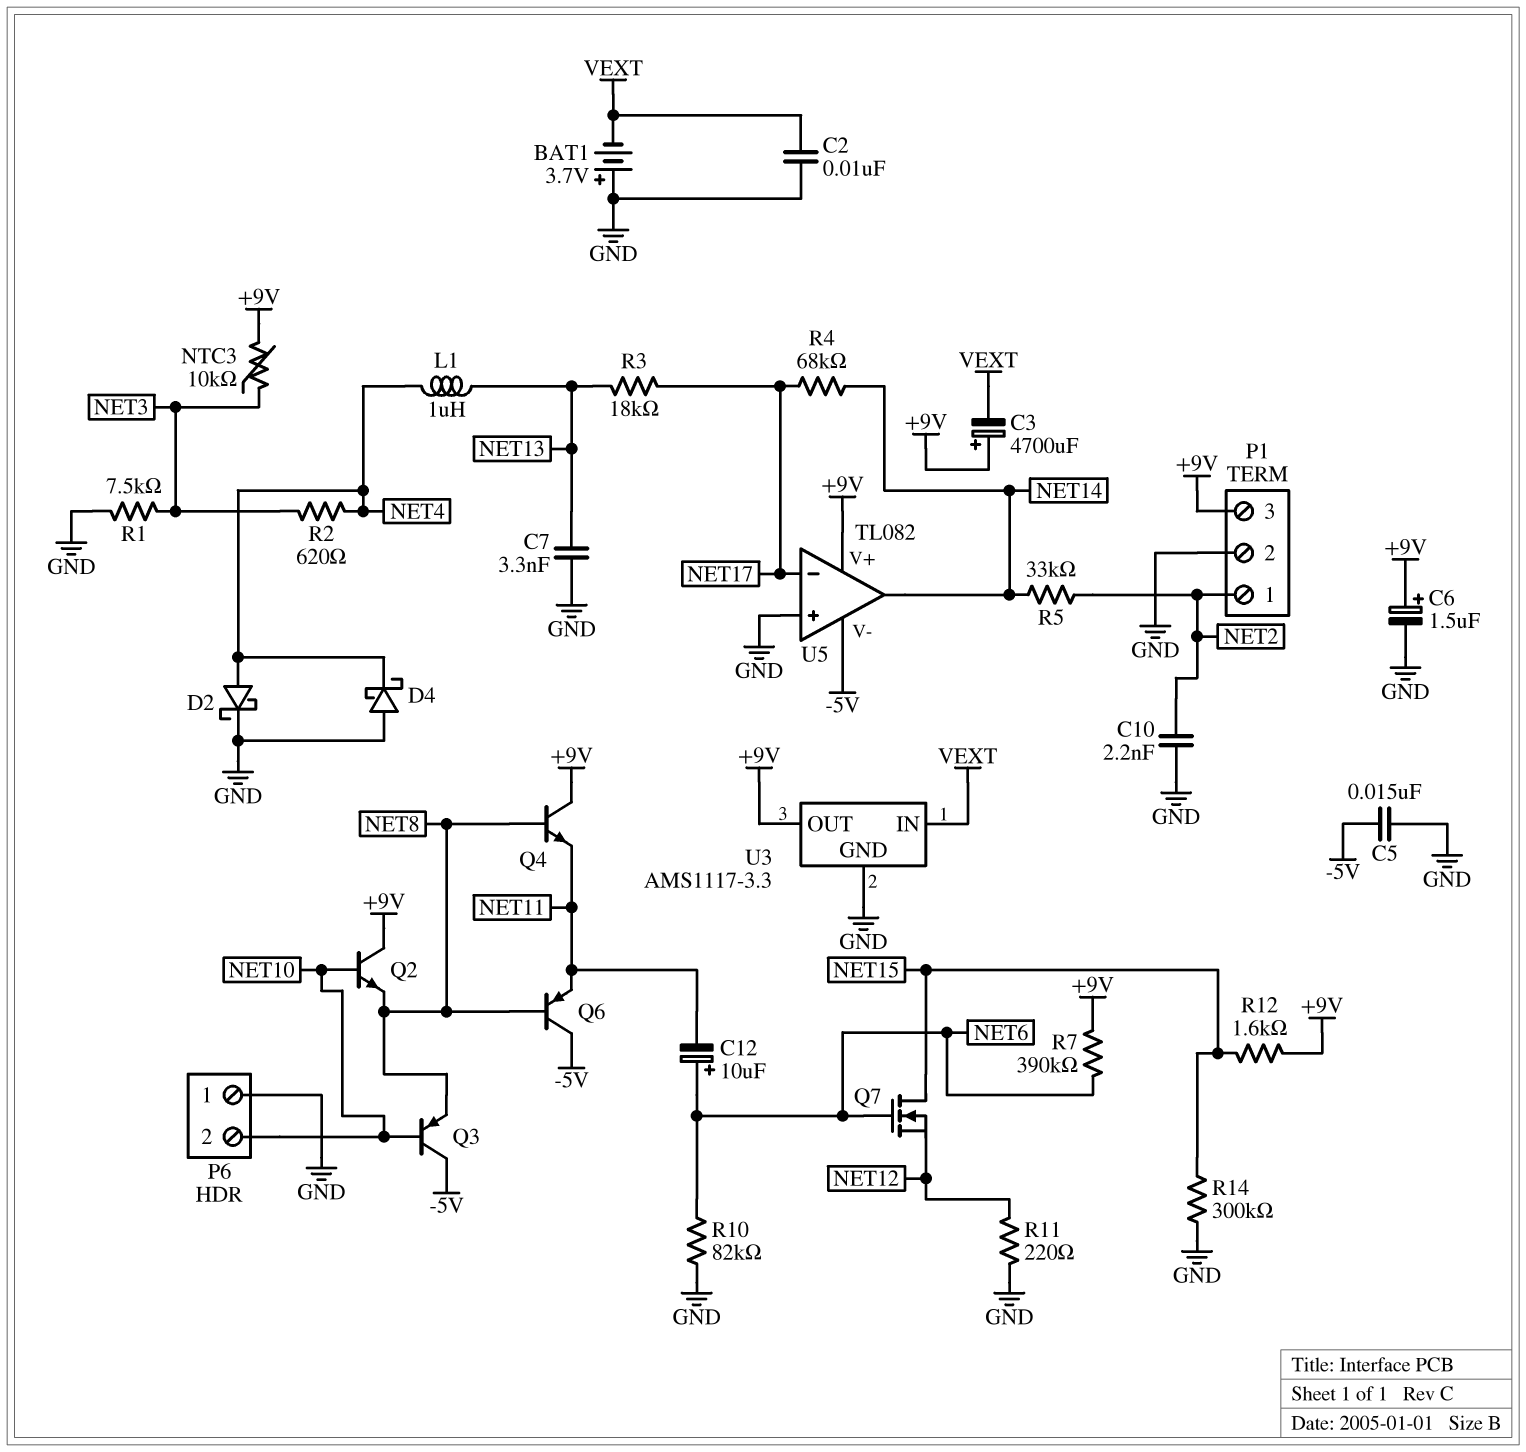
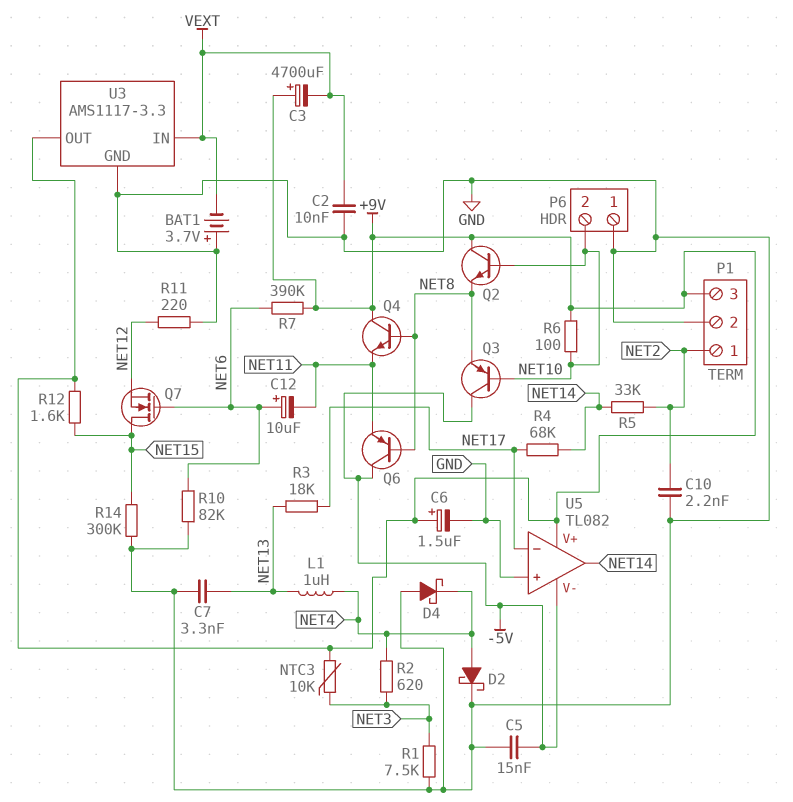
R6: none -> 100 (+9V, NET10)

